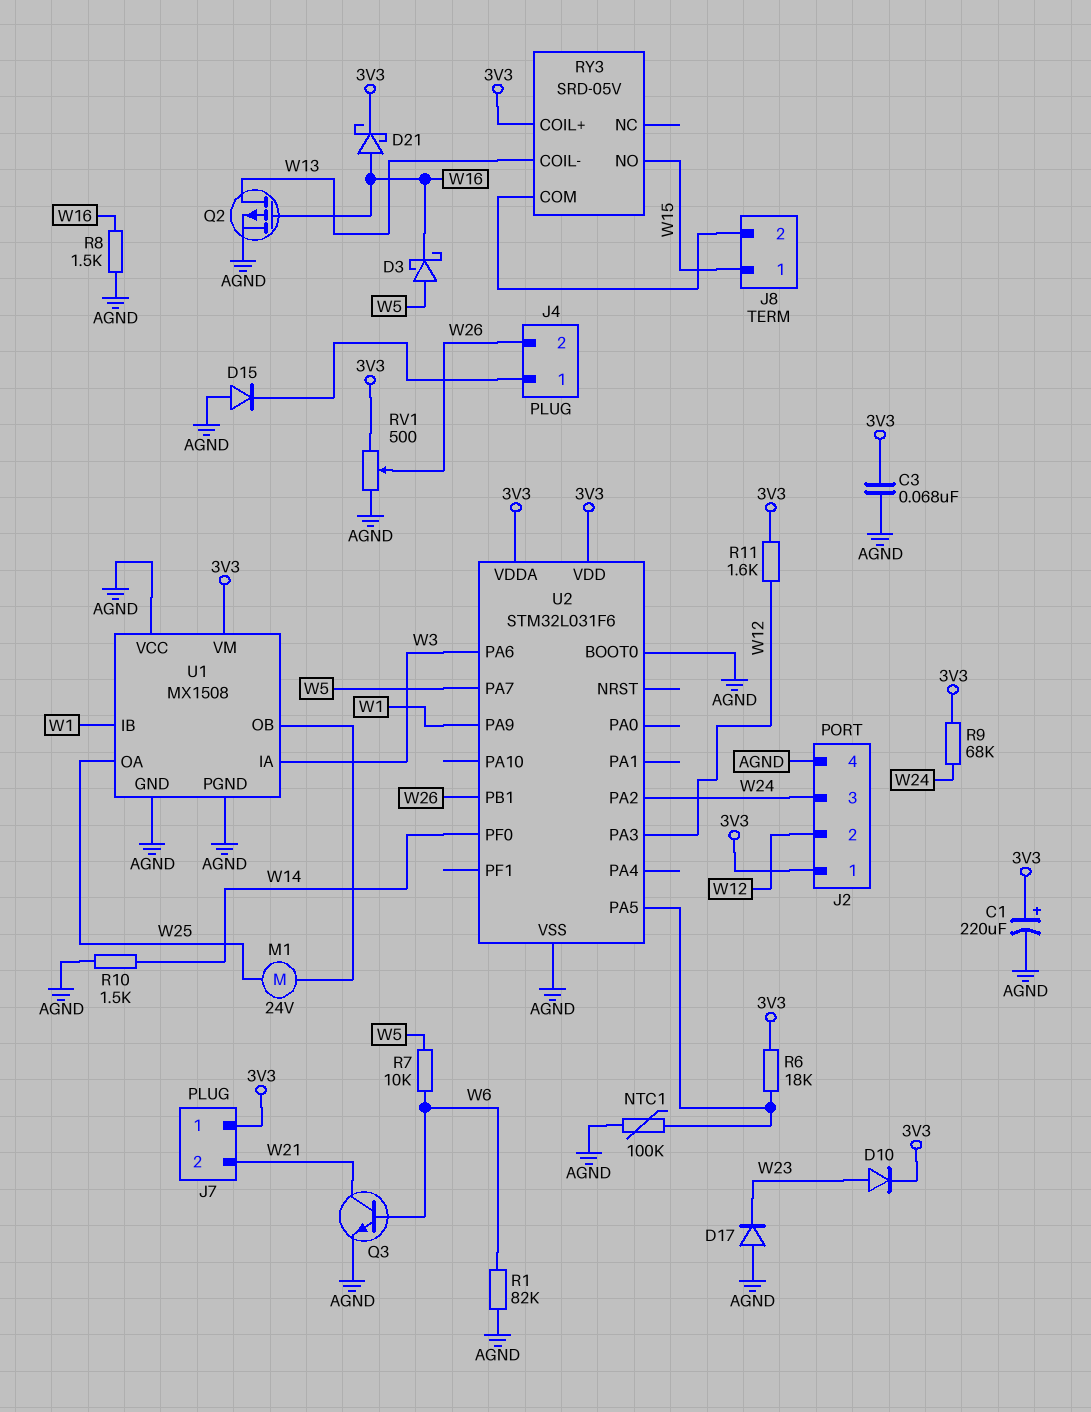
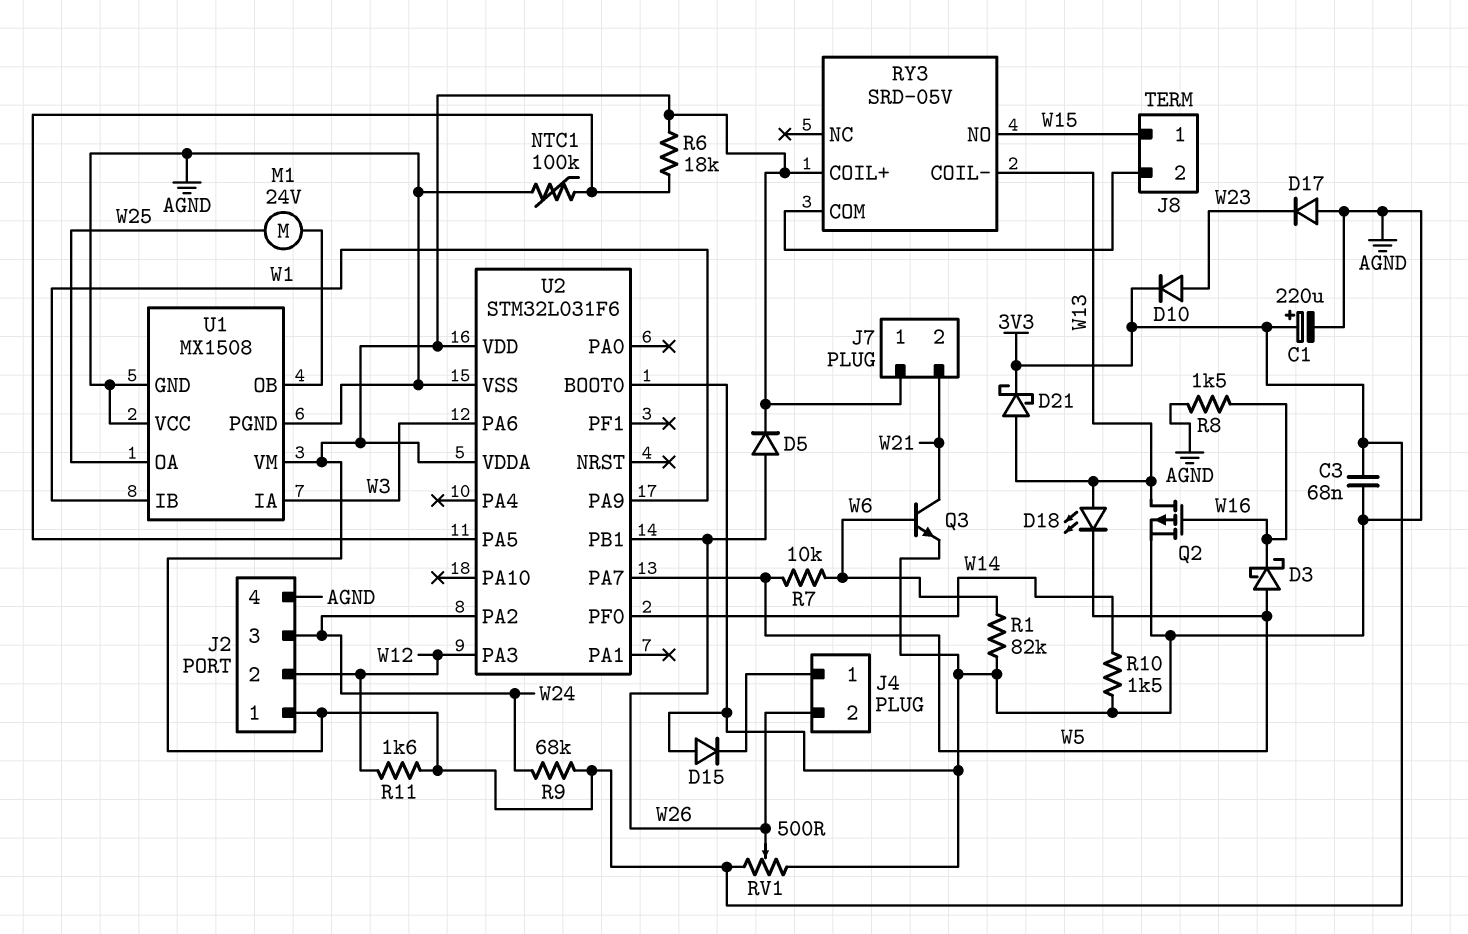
D5: none -> diode (A W26, K 3V3)
D18: none -> LED (A W13, K W5)
D21: schottky (A W16, K 3V3) -> schottky (A W13, K 3V3)

